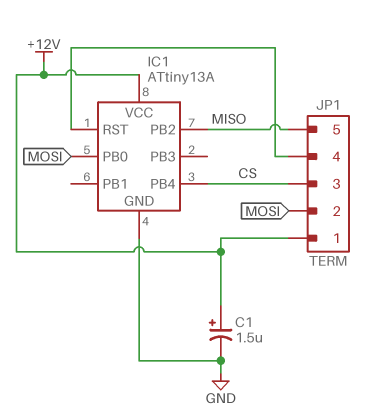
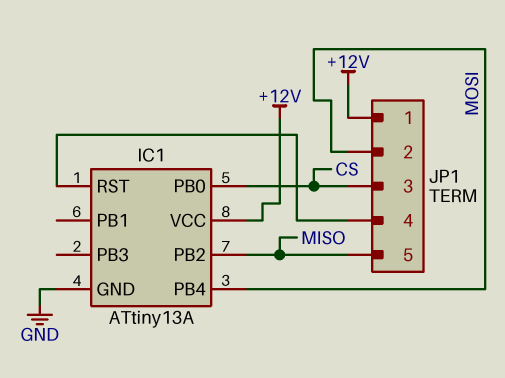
C1: 1.5uF (plus +12V, minus GND) -> none
IC1 pin PB0: MOSI -> CS
IC1 pin PB4: CS -> MOSI

